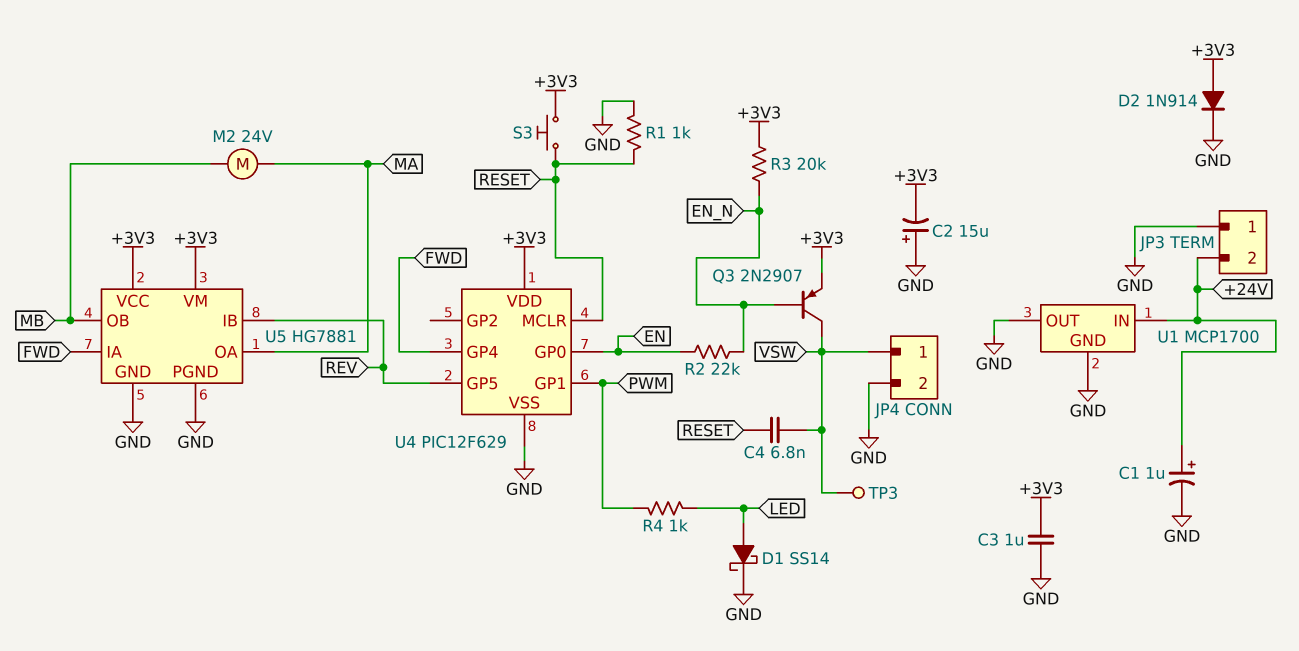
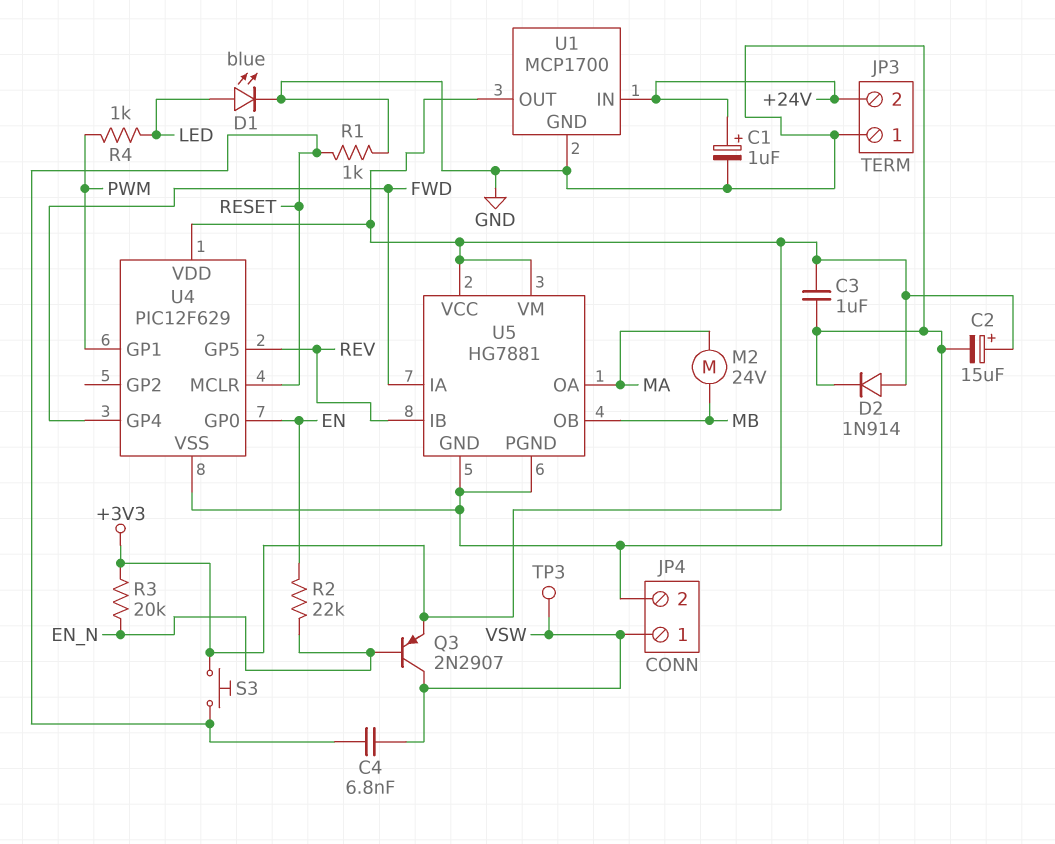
C2: 15uF (plus GND, minus +3V3) -> 15uF (plus +3V3, minus GND)
D1: schottky SS14 (A LED, K GND) -> LED blue (A LED, K GND)
U1 pin OUT: GND -> +3V3

